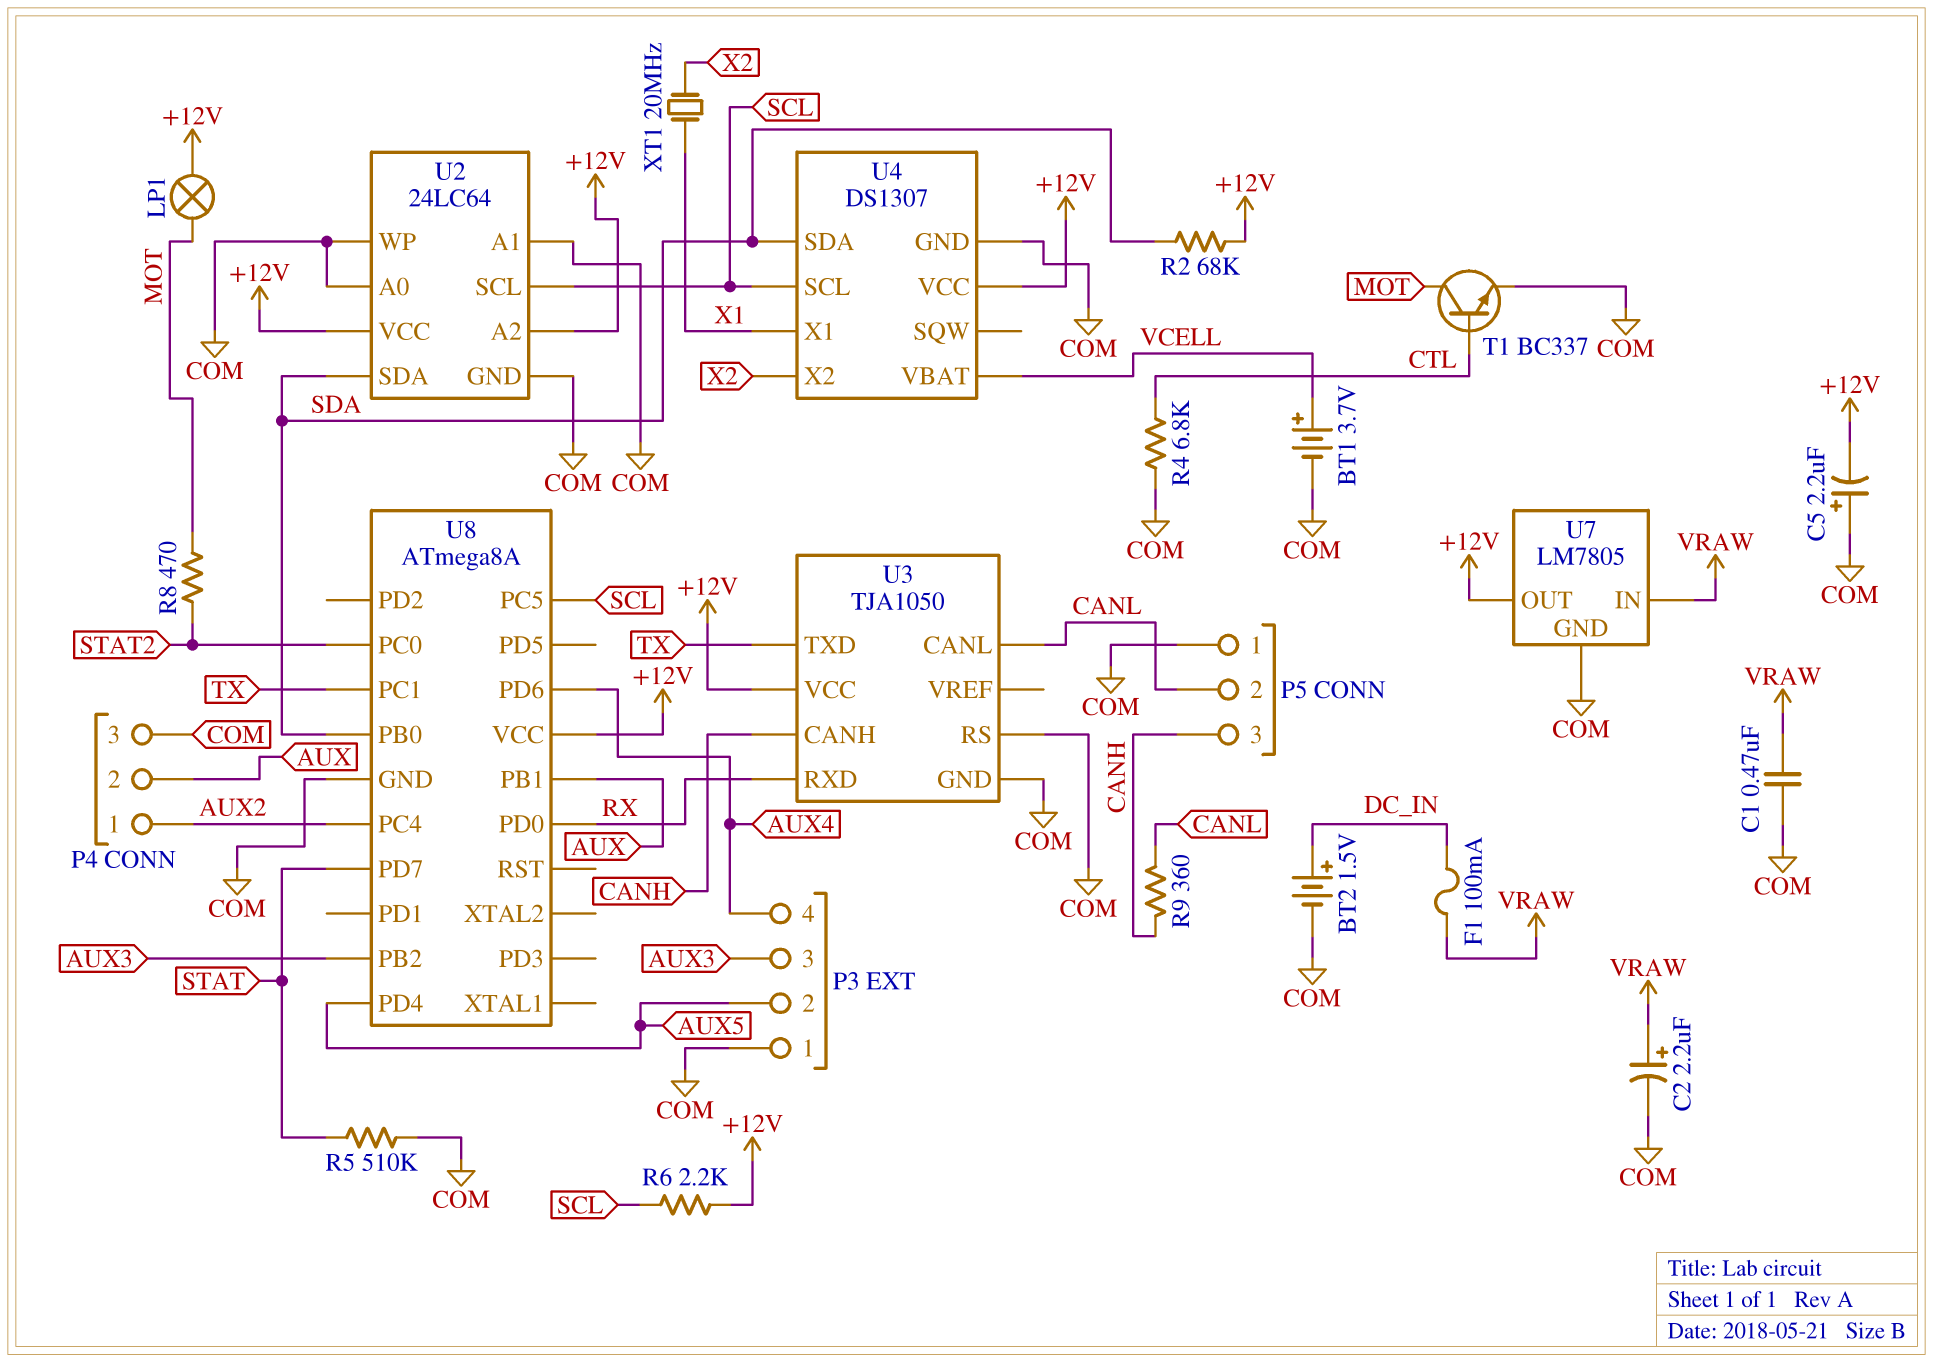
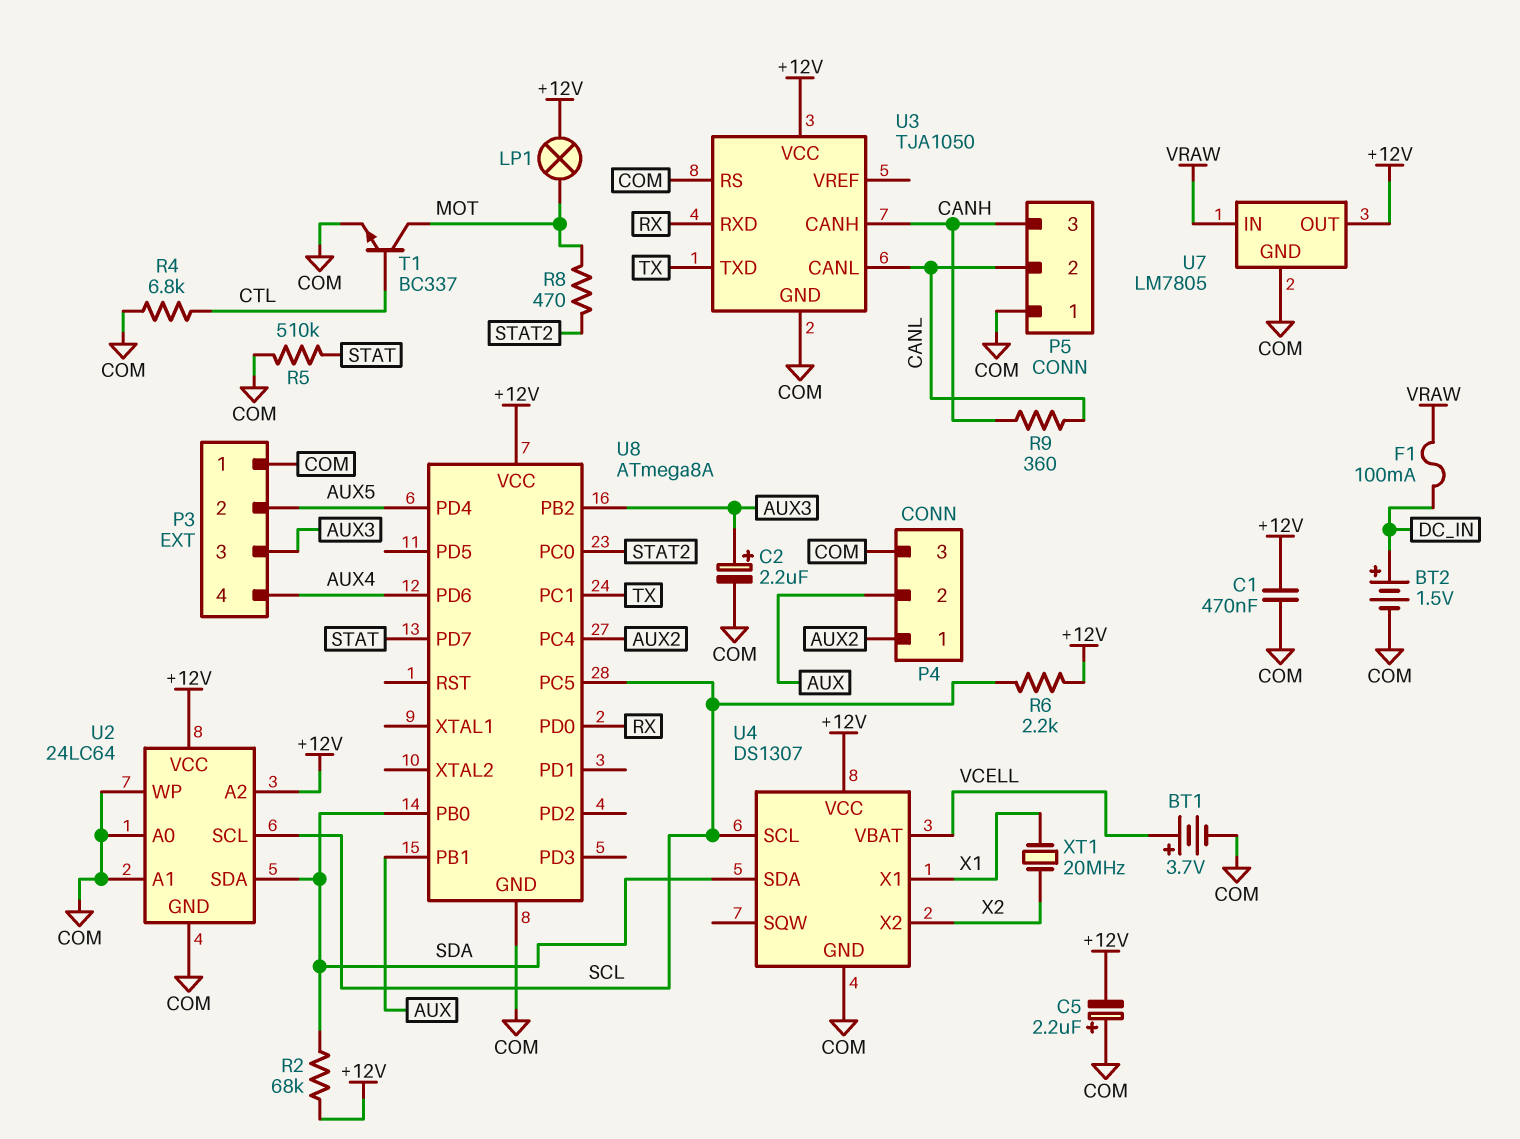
C1: 470nF (COM, VRAW) -> 470nF (+12V, COM)
C2: 2.2uF (plus VRAW, minus COM) -> 2.2uF (plus AUX3, minus COM)

